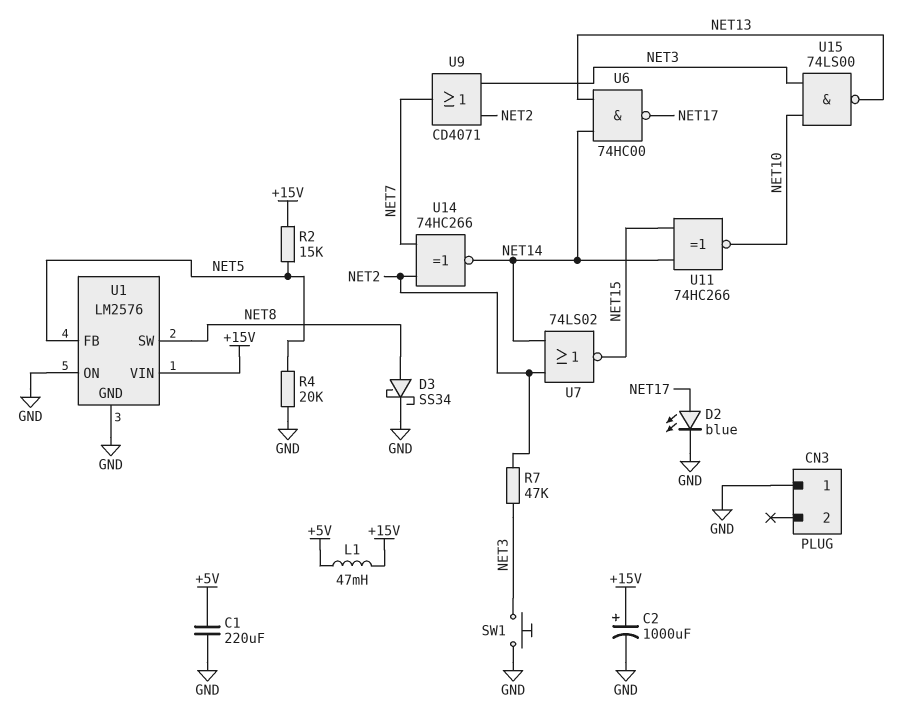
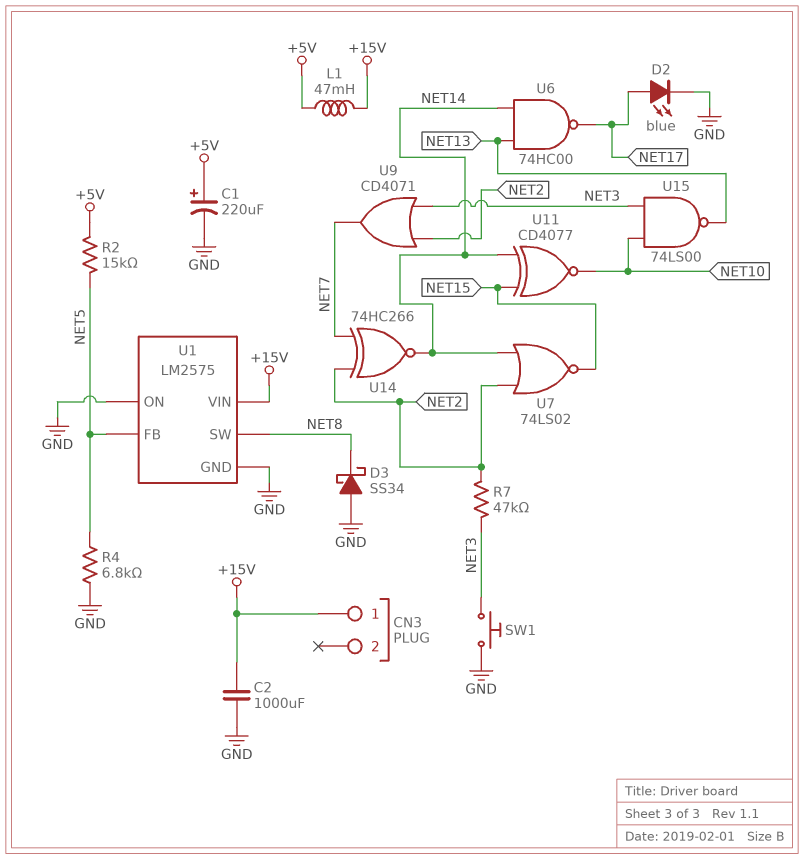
C1: 220uF (+5V, GND) -> 220uF (plus +5V, minus GND)
C2: 1000uF (plus +15V, minus GND) -> 1000uF (+15V, GND)
CN3 pin 1: GND -> +15V
D3: schottky SS34 (A NET8, K GND) -> schottky SS34 (A GND, K NET8)
R2: 15k (+15V, NET5) -> 15k (+5V, NET5)
R4: 20k (GND, NET5) -> 6.8k (GND, NET5)
U1: LM2576 -> LM2575
U11: XNOR 74HC266 (in NET14, in NET15, out NET10) -> XNOR CD4077 (in NET14, in NET15, out NET10)

